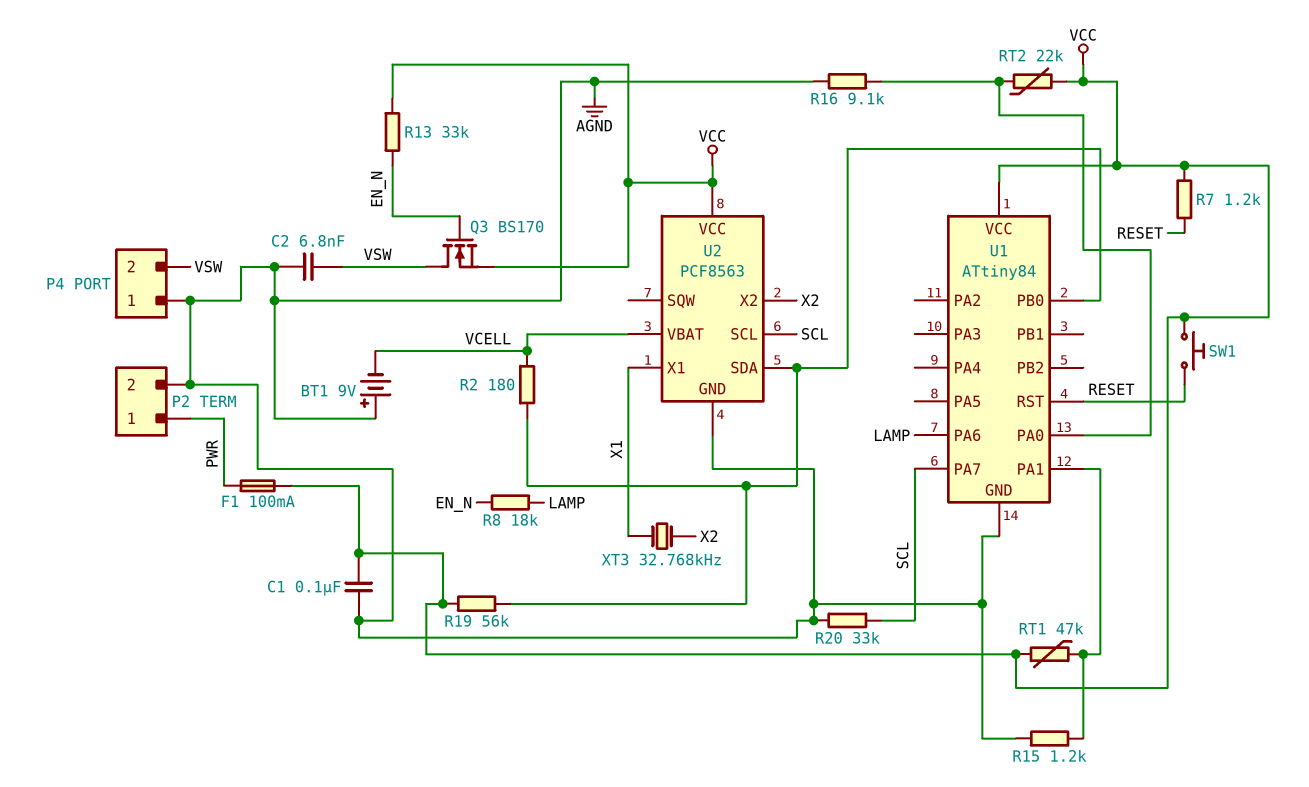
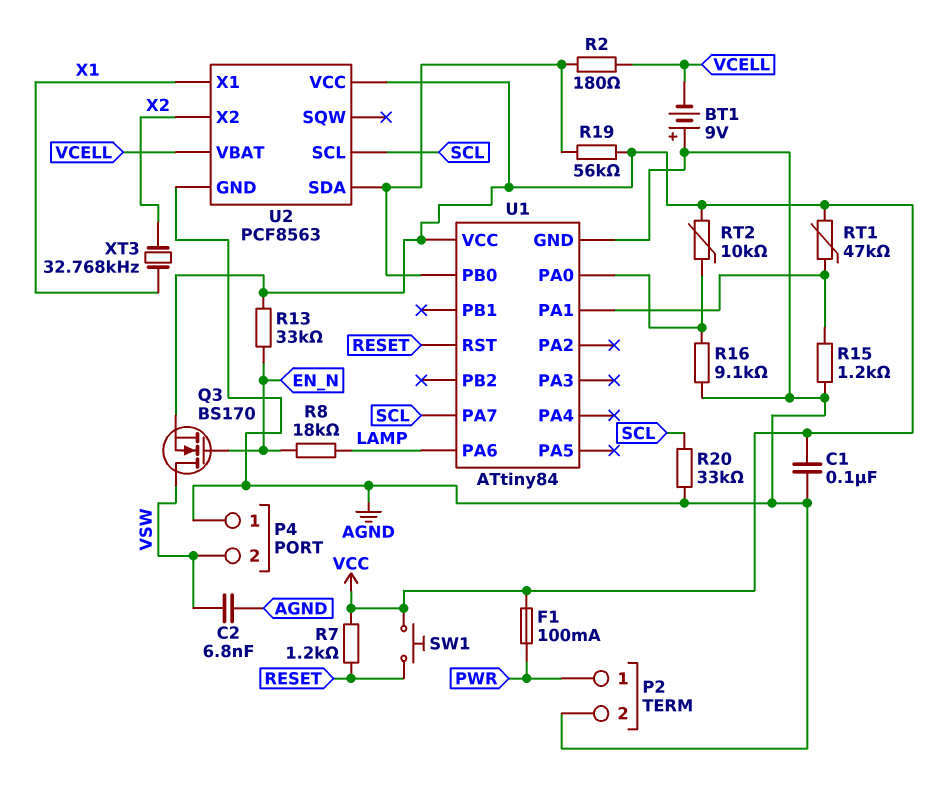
RT2: 22k (U1/PA0, VCC) -> 10k (U1/PA0, VCC)

